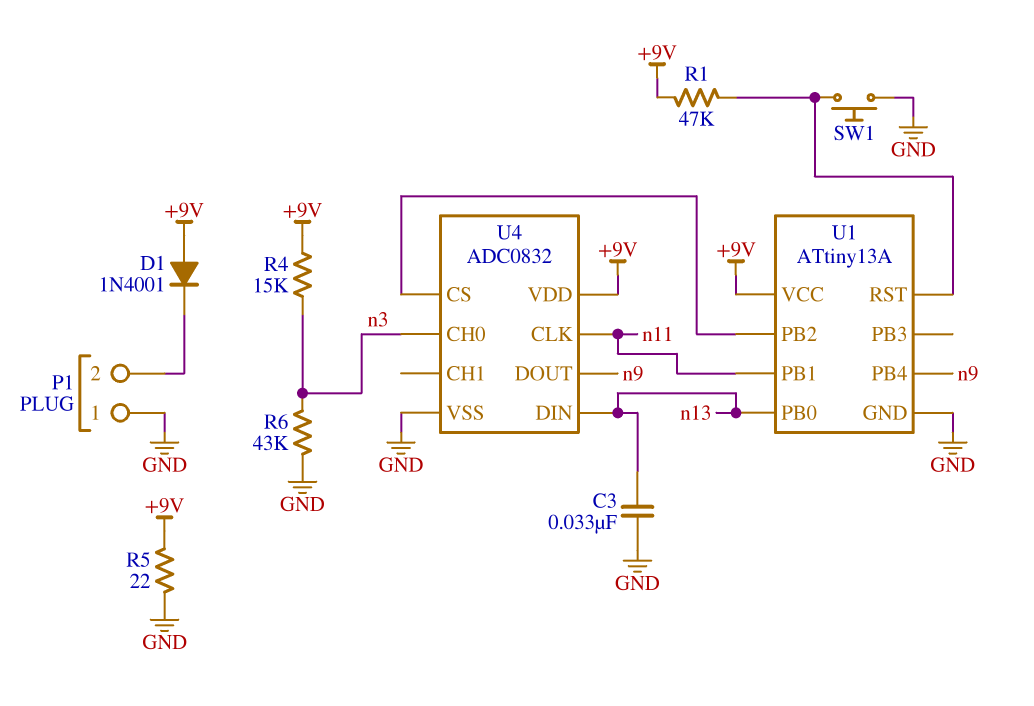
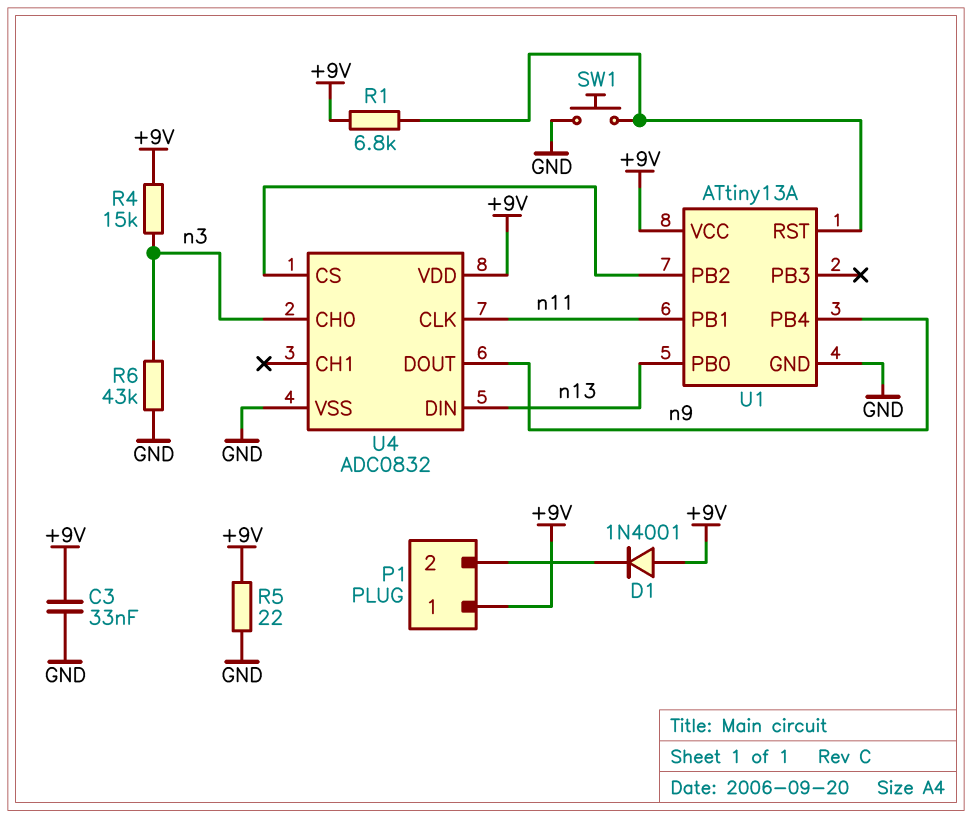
C3: 33nF (GND, n13) -> 33nF (+9V, GND)
P1 pin 1: GND -> +9V
R1: 47k (+9V, U1/RST) -> 6.8k (+9V, U1/RST)

